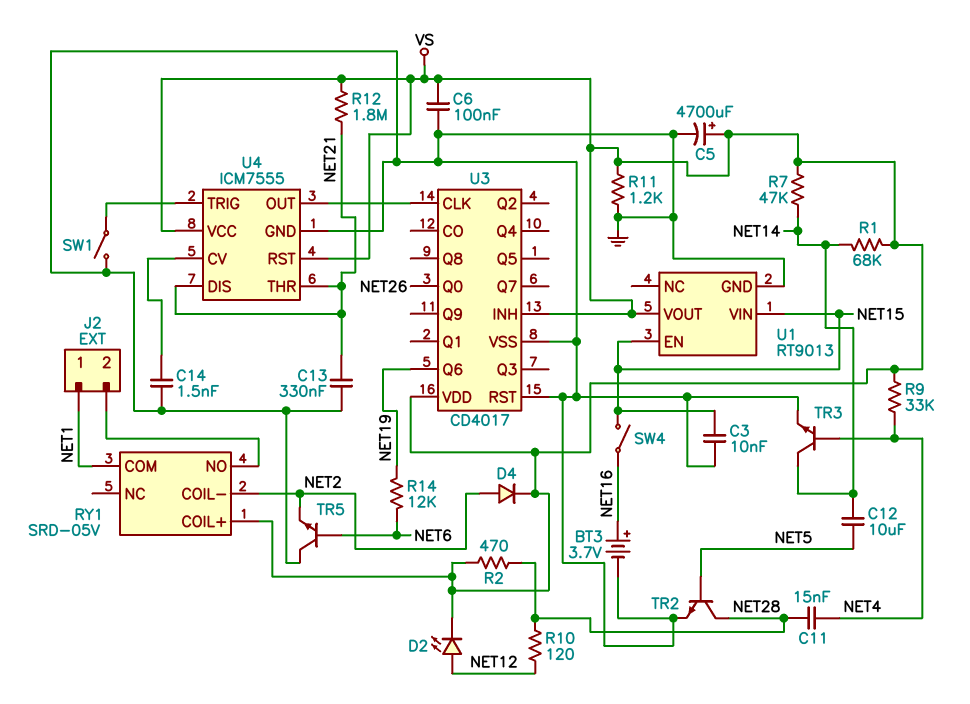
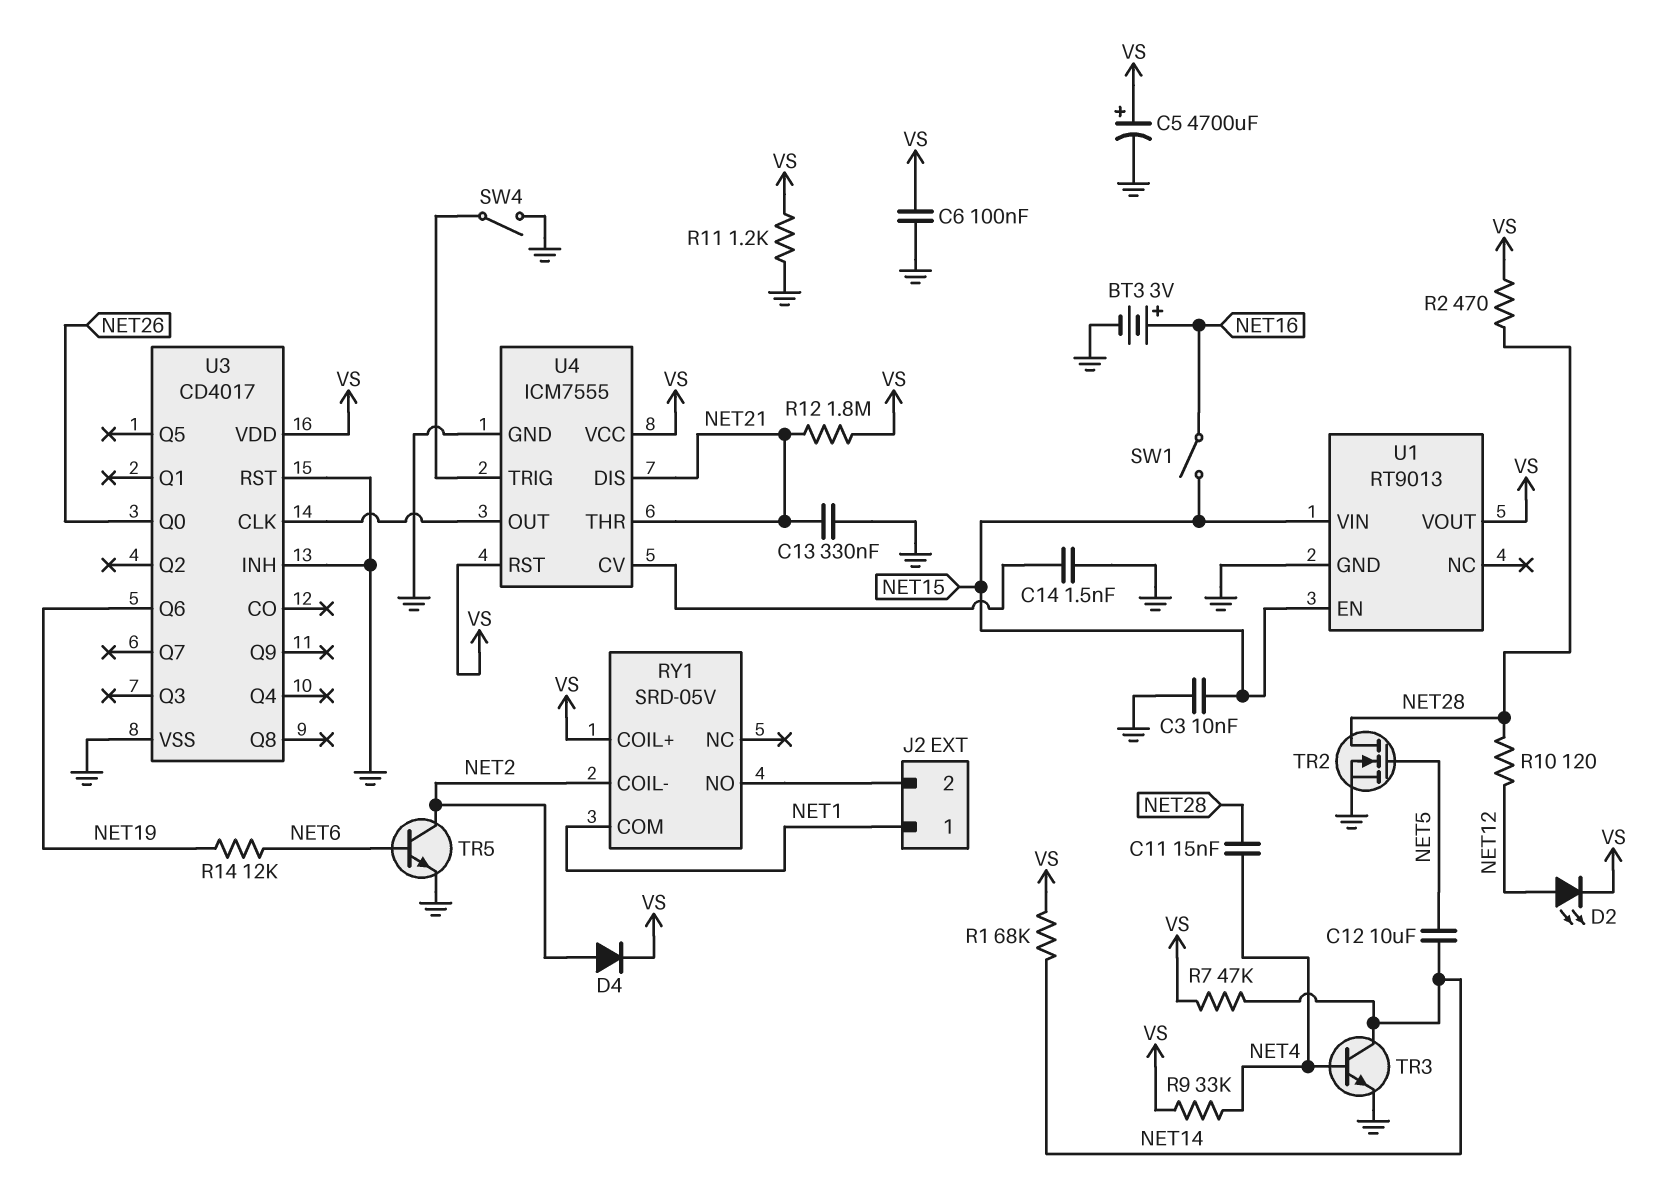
BT3: 3.7V (plus NET16, minus GND) -> 3V (plus NET16, minus GND)
SW1: switch (GND, U4/TRIG) -> switch (NET15, NET16)
SW4: switch (NET15, NET16) -> switch (GND, U4/TRIG)
TR2: NPN (B NET5, C NET28, E GND) -> NMOS (G NET5, D NET28, S GND)
TR5: NPN (B NET6, C GND, E NET2) -> NPN (B NET6, C NET2, E GND)
U3 pin INH: VS -> GND

